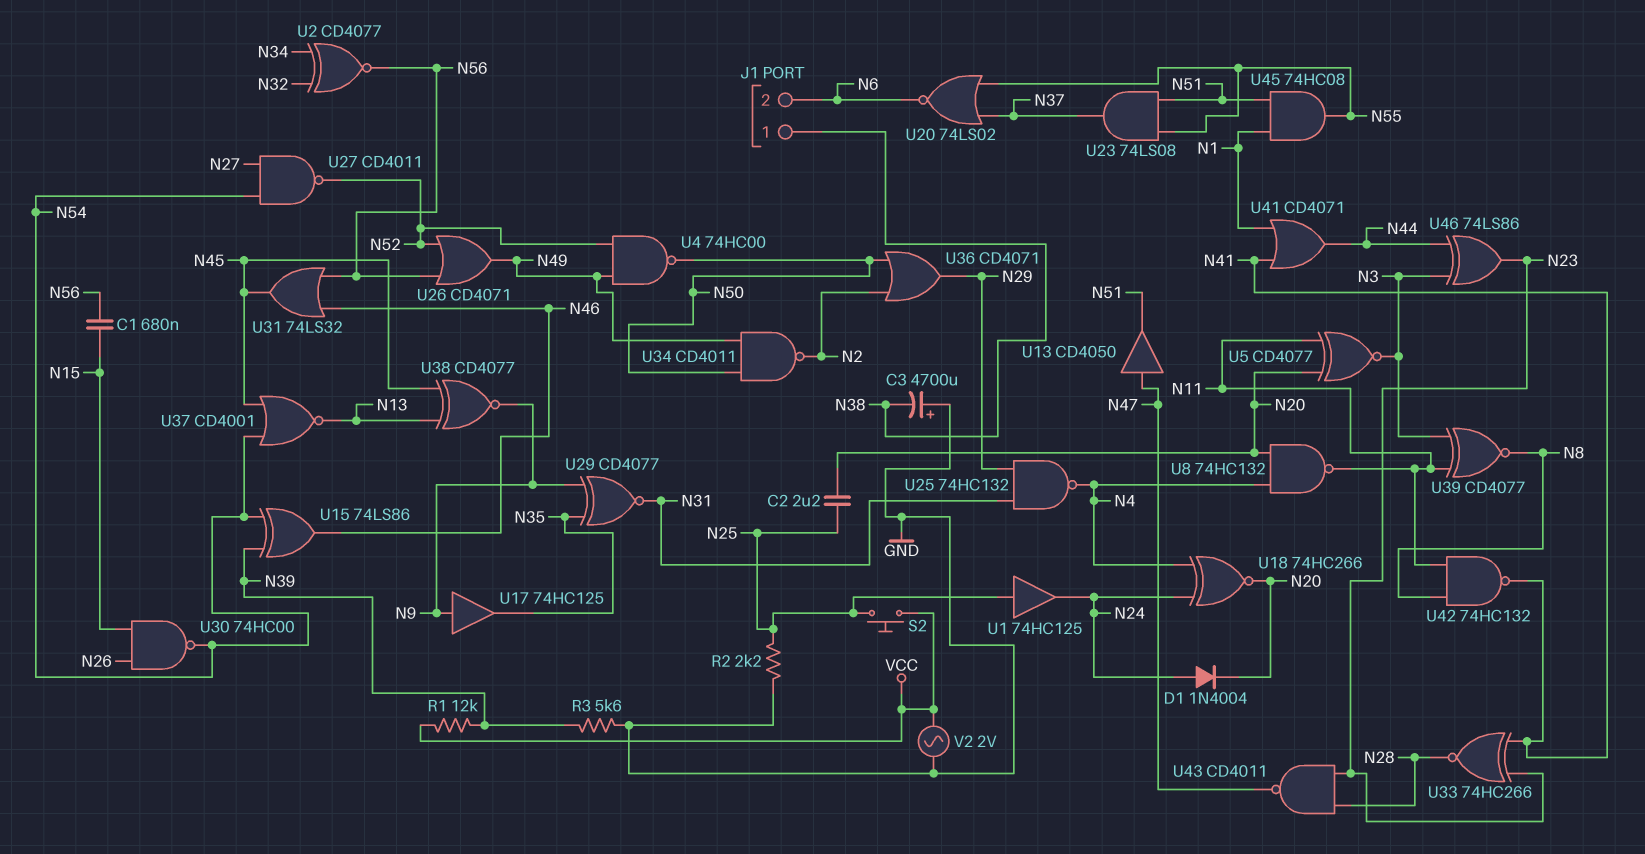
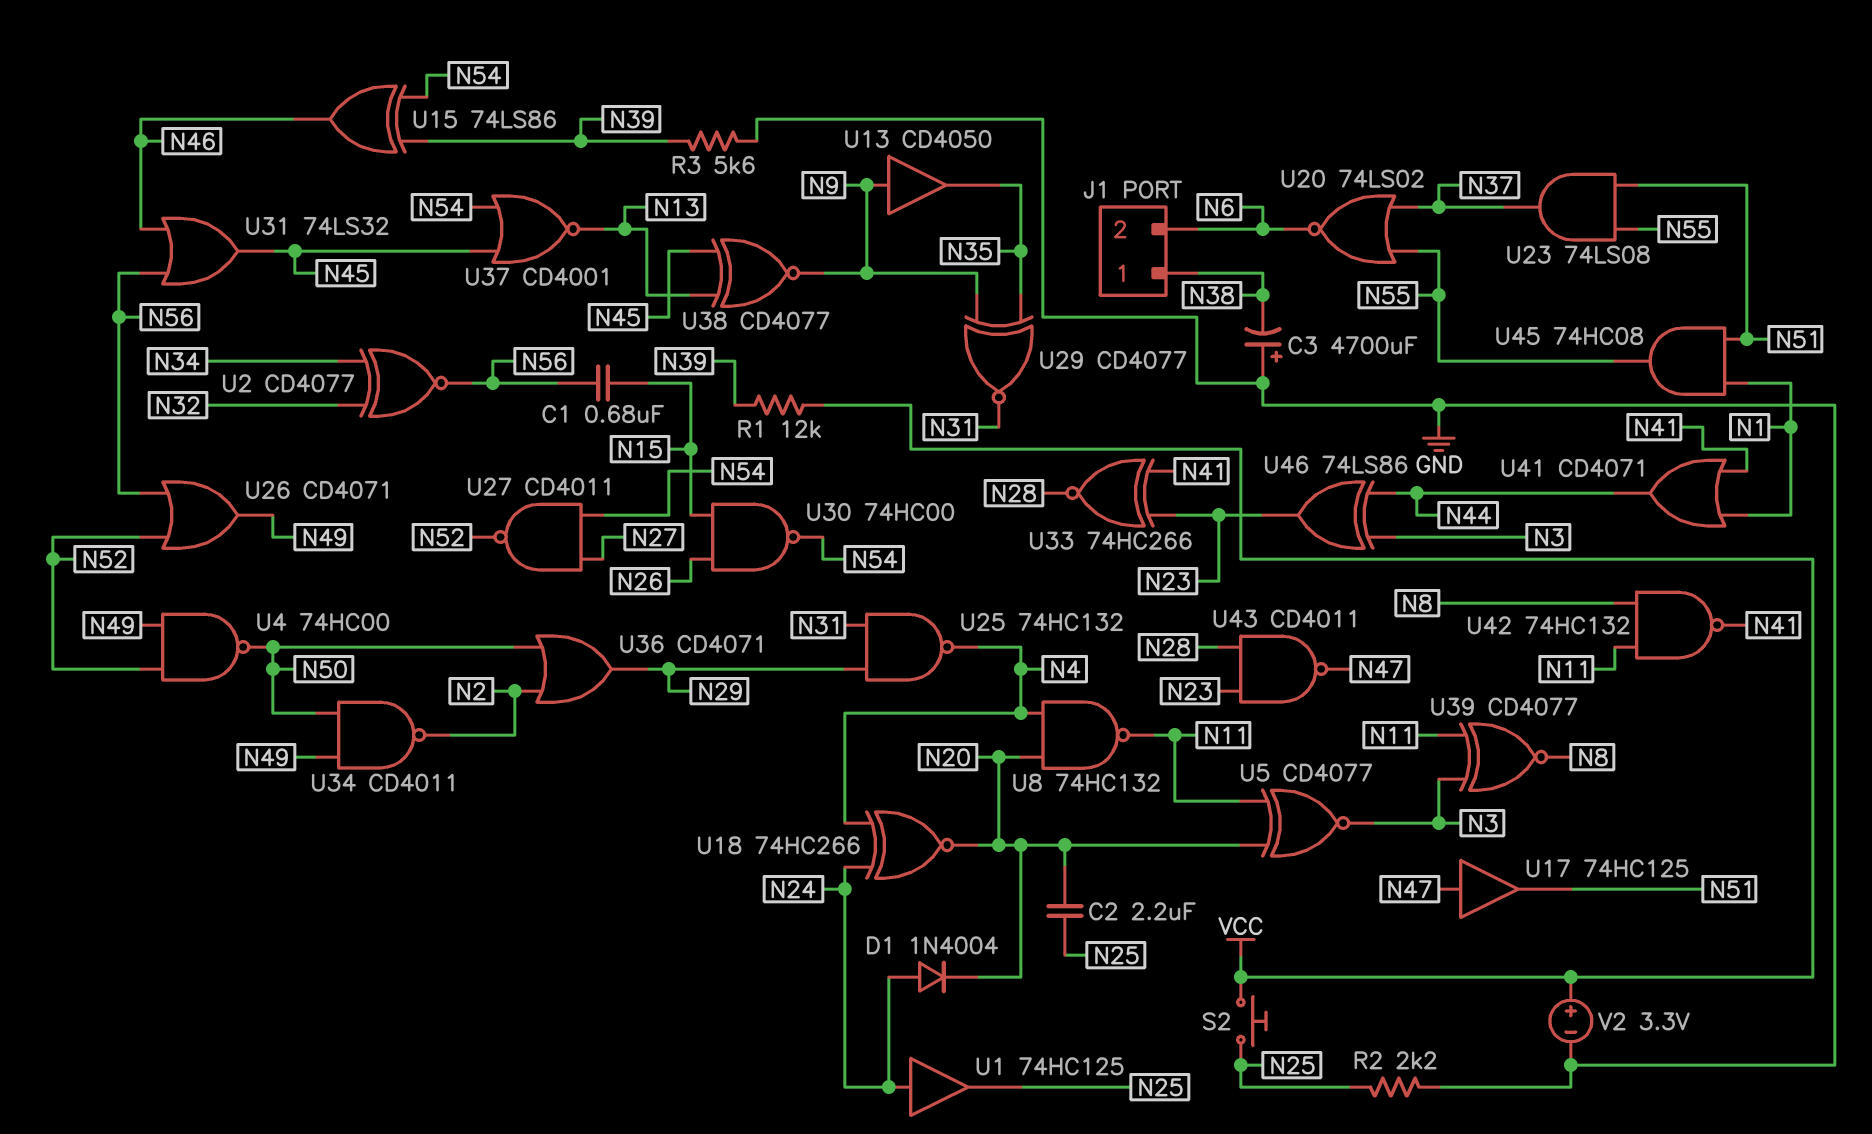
U1: buffer 74HC125 (in N25, out N24) -> buffer 74HC125 (in N24, out N25)
U13: buffer CD4050 (in N47, out N51) -> buffer CD4050 (in N9, out N35)
U17: buffer 74HC125 (in N9, out N35) -> buffer 74HC125 (in N47, out N51)
V2: AC 2V (GND, VCC) -> 3.3V (plus VCC, minus GND)

